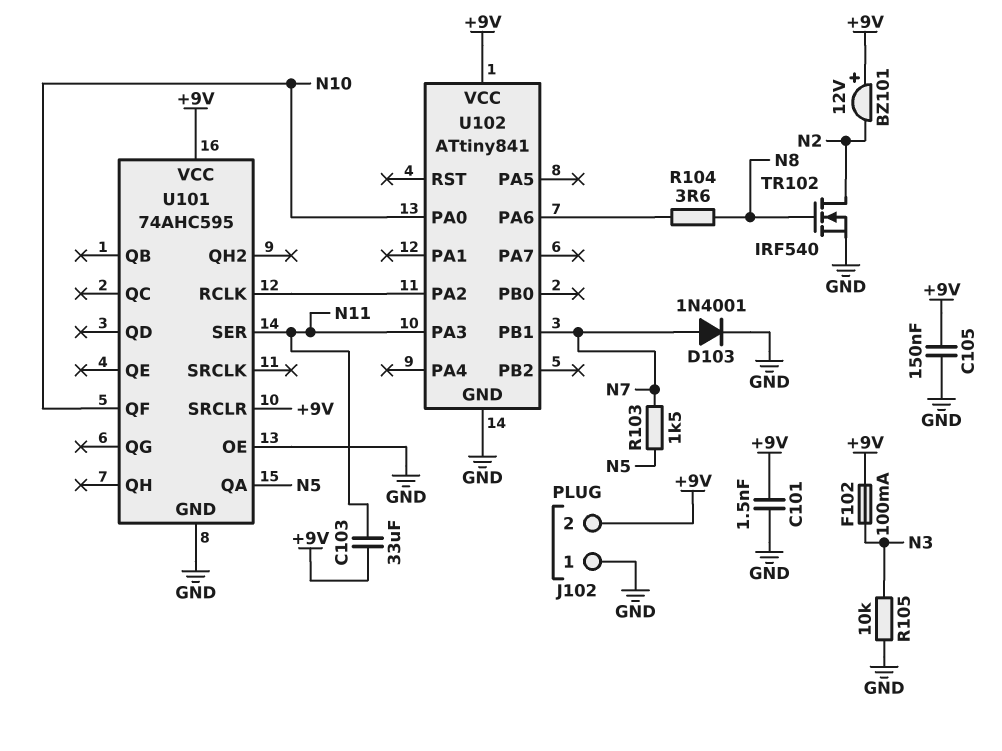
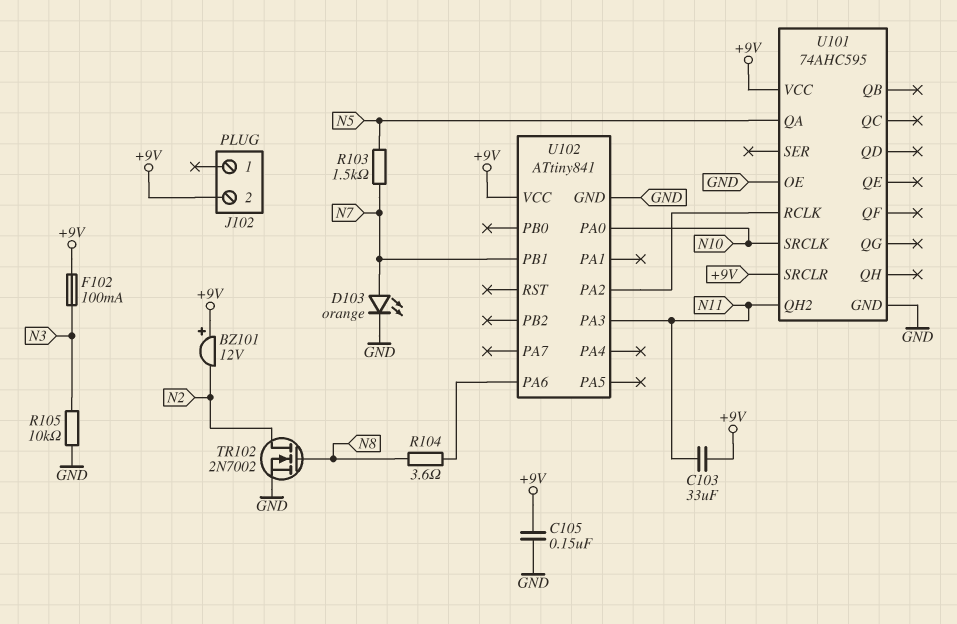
C101: 1.5nF (+9V, GND) -> none
D103: diode 1N4001 (A N7, K GND) -> LED orange (A N7, K GND)
J102 pin 1: GND -> none
TR102: NMOS IRF540 (G N8, D N2, S GND) -> NMOS 2N7002 (G N8, D N2, S GND)
U101 pin QF: N10 -> none
U101 pin QH2: none -> N11
U101 pin SER: N11 -> none
U101 pin SRCLK: none -> N10

